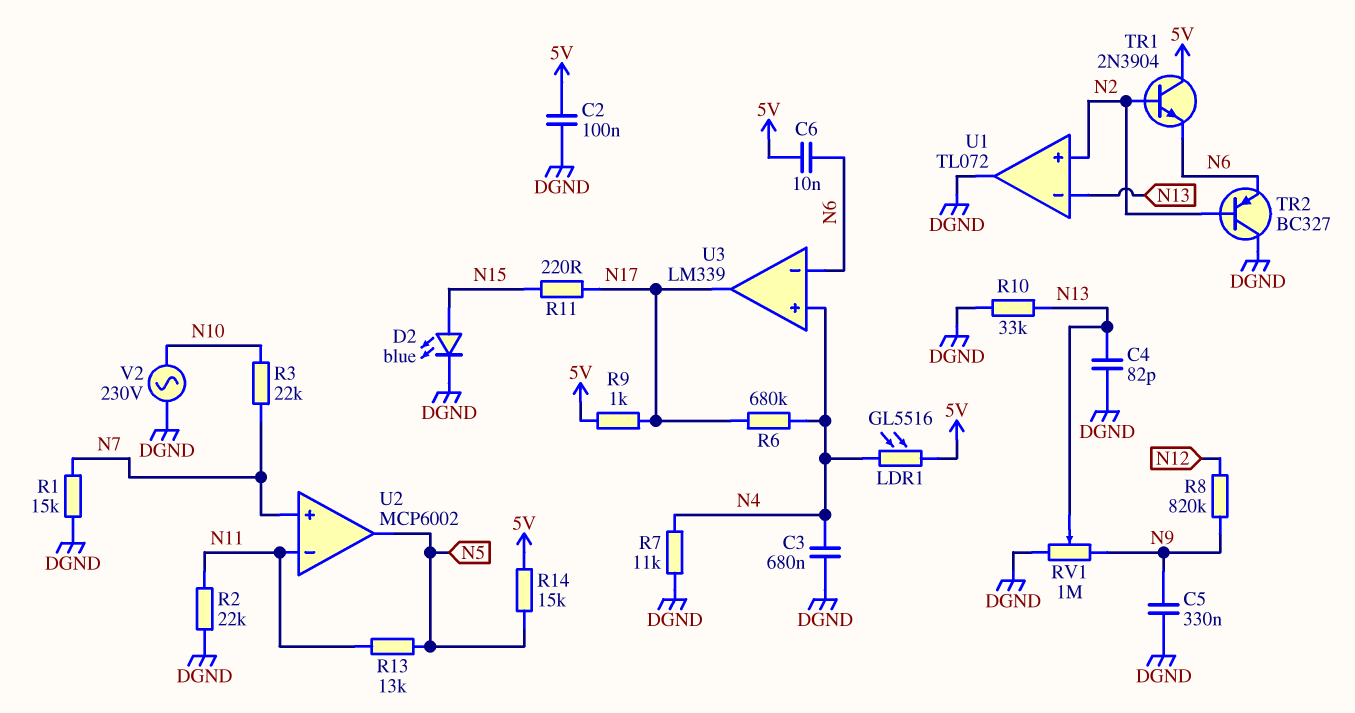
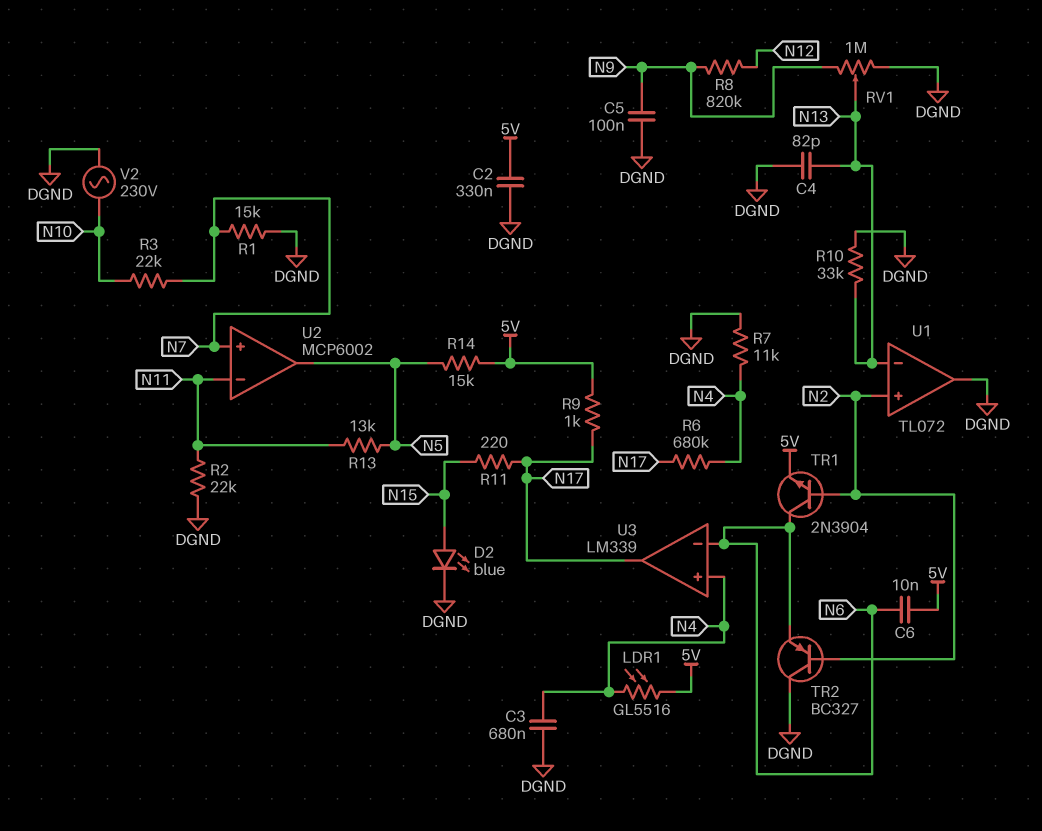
C2: 100nF (5V, DGND) -> 330nF (5V, DGND)
C5: 330nF (DGND, N9) -> 100nF (DGND, N9)
TR1: NPN 2N3904 (B N2, C 5V, E N6) -> NPN 2N3904 (B N2, C N6, E 5V)

